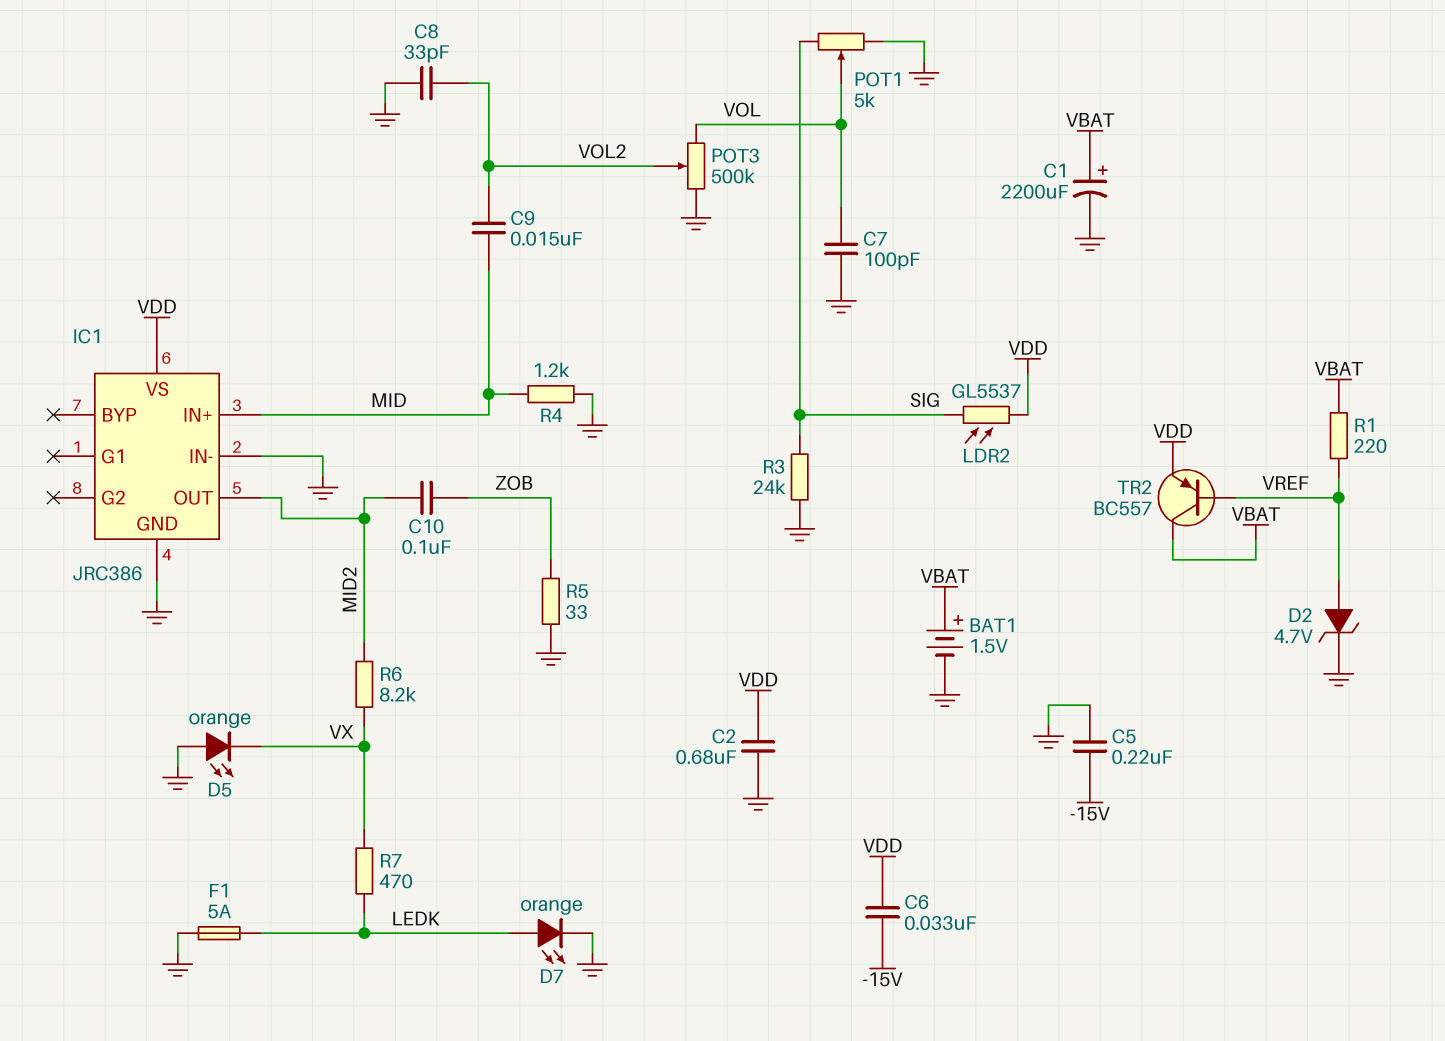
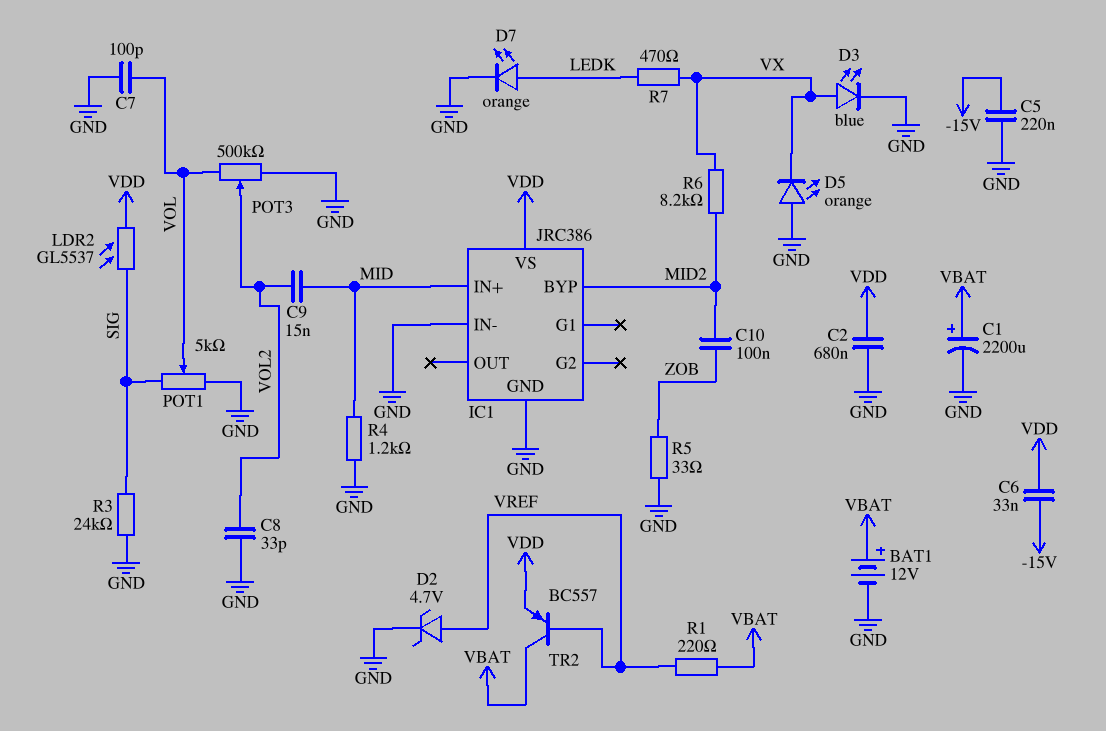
BAT1: 1.5V (plus VBAT, minus GND) -> 12V (plus VBAT, minus GND)
D3: none -> LED blue (A VX, K GND)
F1: 5A (GND, LEDK) -> none
IC1 pin BYP: none -> MID2
IC1 pin OUT: MID2 -> none

